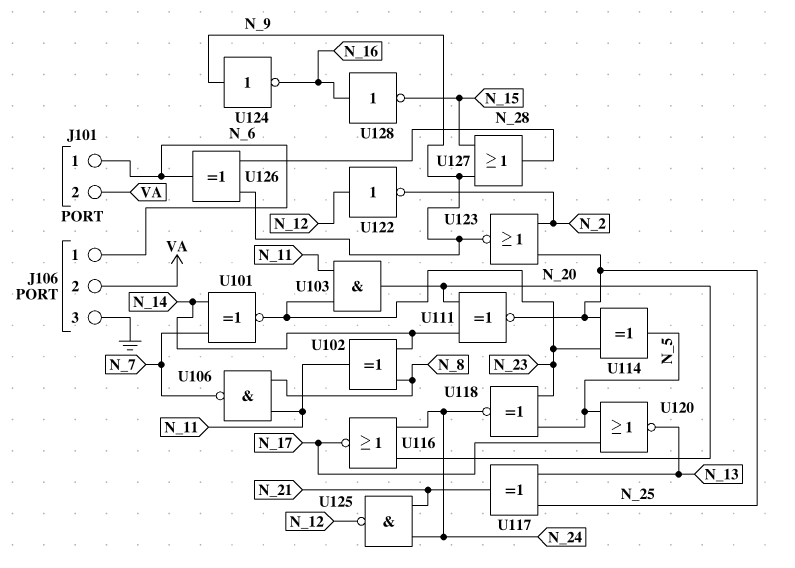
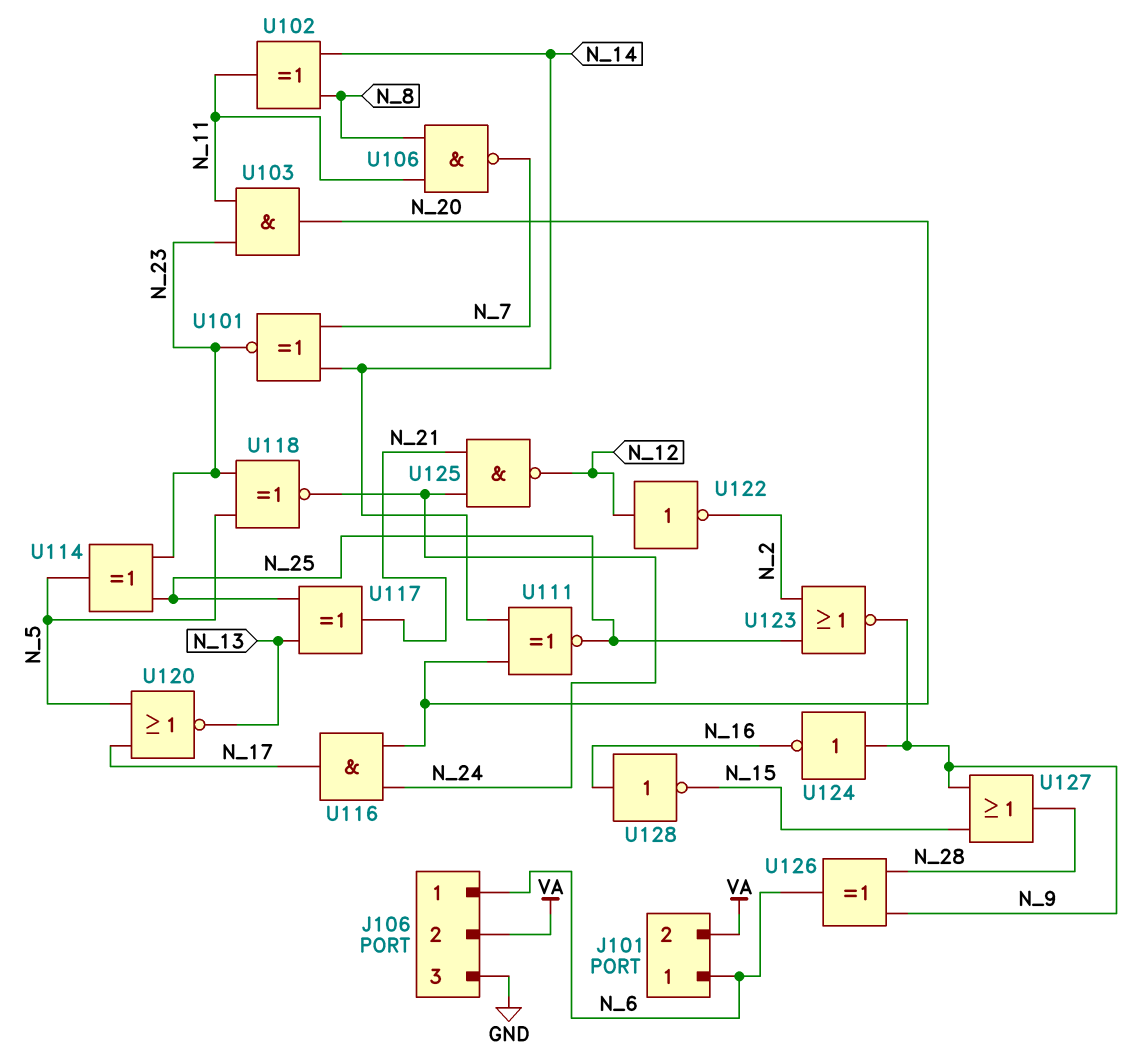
U116: NOR (in N_20, in N_24, out N_17) -> AND (in N_20, in N_24, out N_17)

